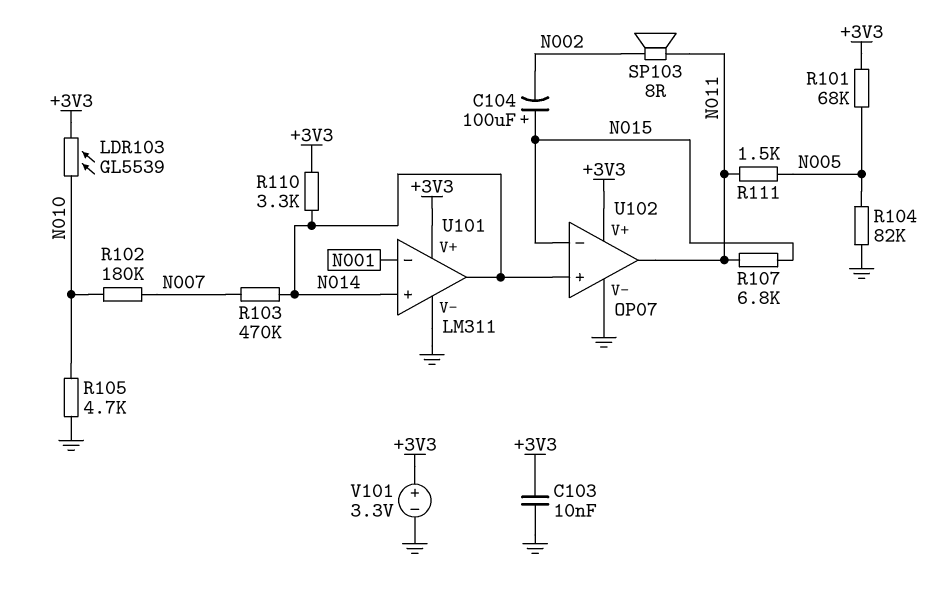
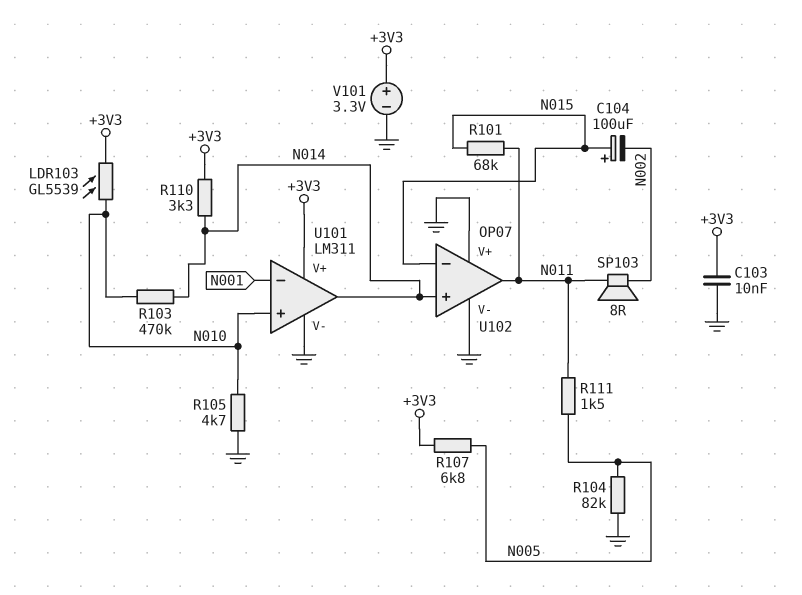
R101: 68k (+3V3, N005) -> 68k (N011, N015)
R102: 180k (N007, N010) -> none
R103: 470k (N007, N014) -> 470k (N010, N014)
R107: 6.8k (N011, N015) -> 6.8k (+3V3, N005)
U101 pin in+: N014 -> N010
U102 pin V+: +3V3 -> GND

